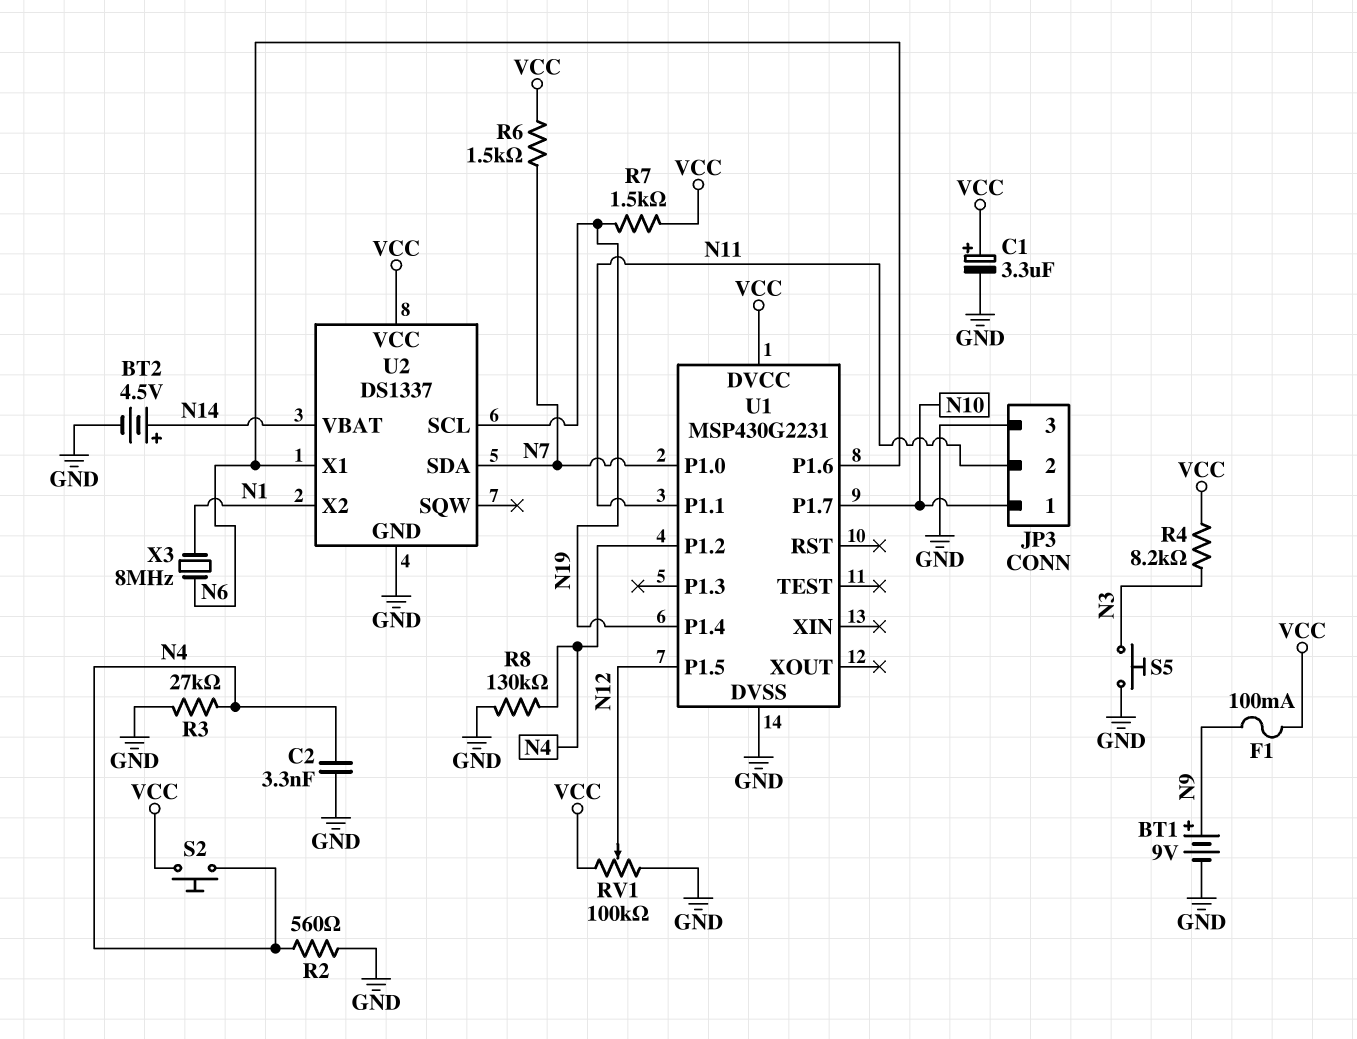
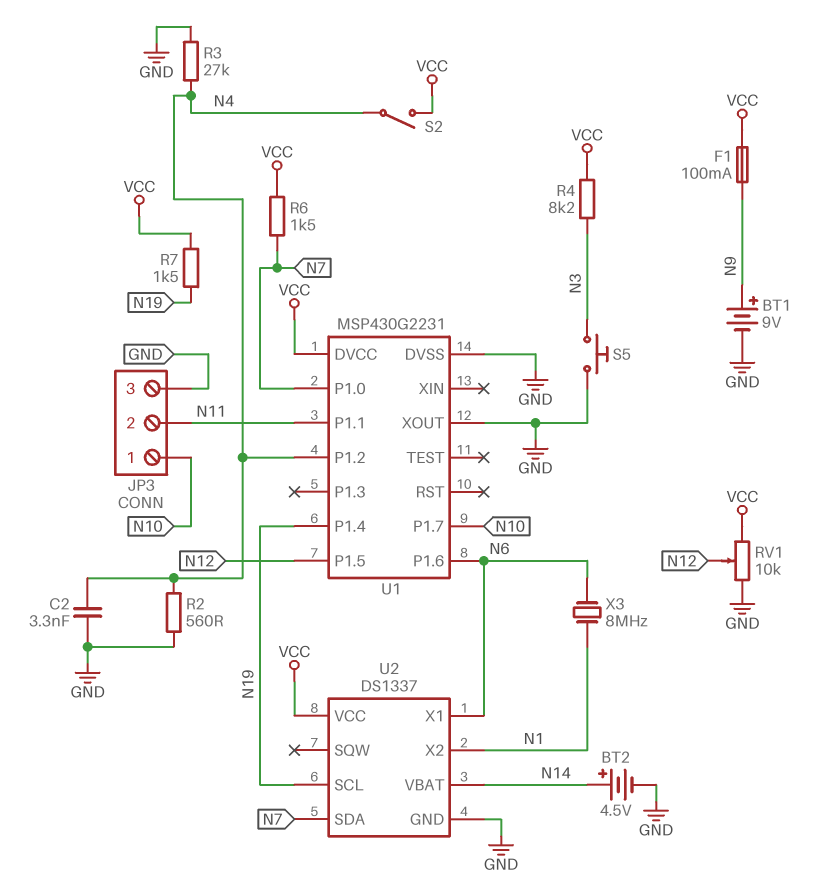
C1: 3.3uF (plus VCC, minus GND) -> none
R8: 130k (GND, N4) -> none
RV1: 100k (GND, VCC, wiper N12) -> 10k (GND, VCC, wiper N12)
S2: button (N4, VCC) -> switch (N4, VCC)
U1 pin XOUT: none -> GND

